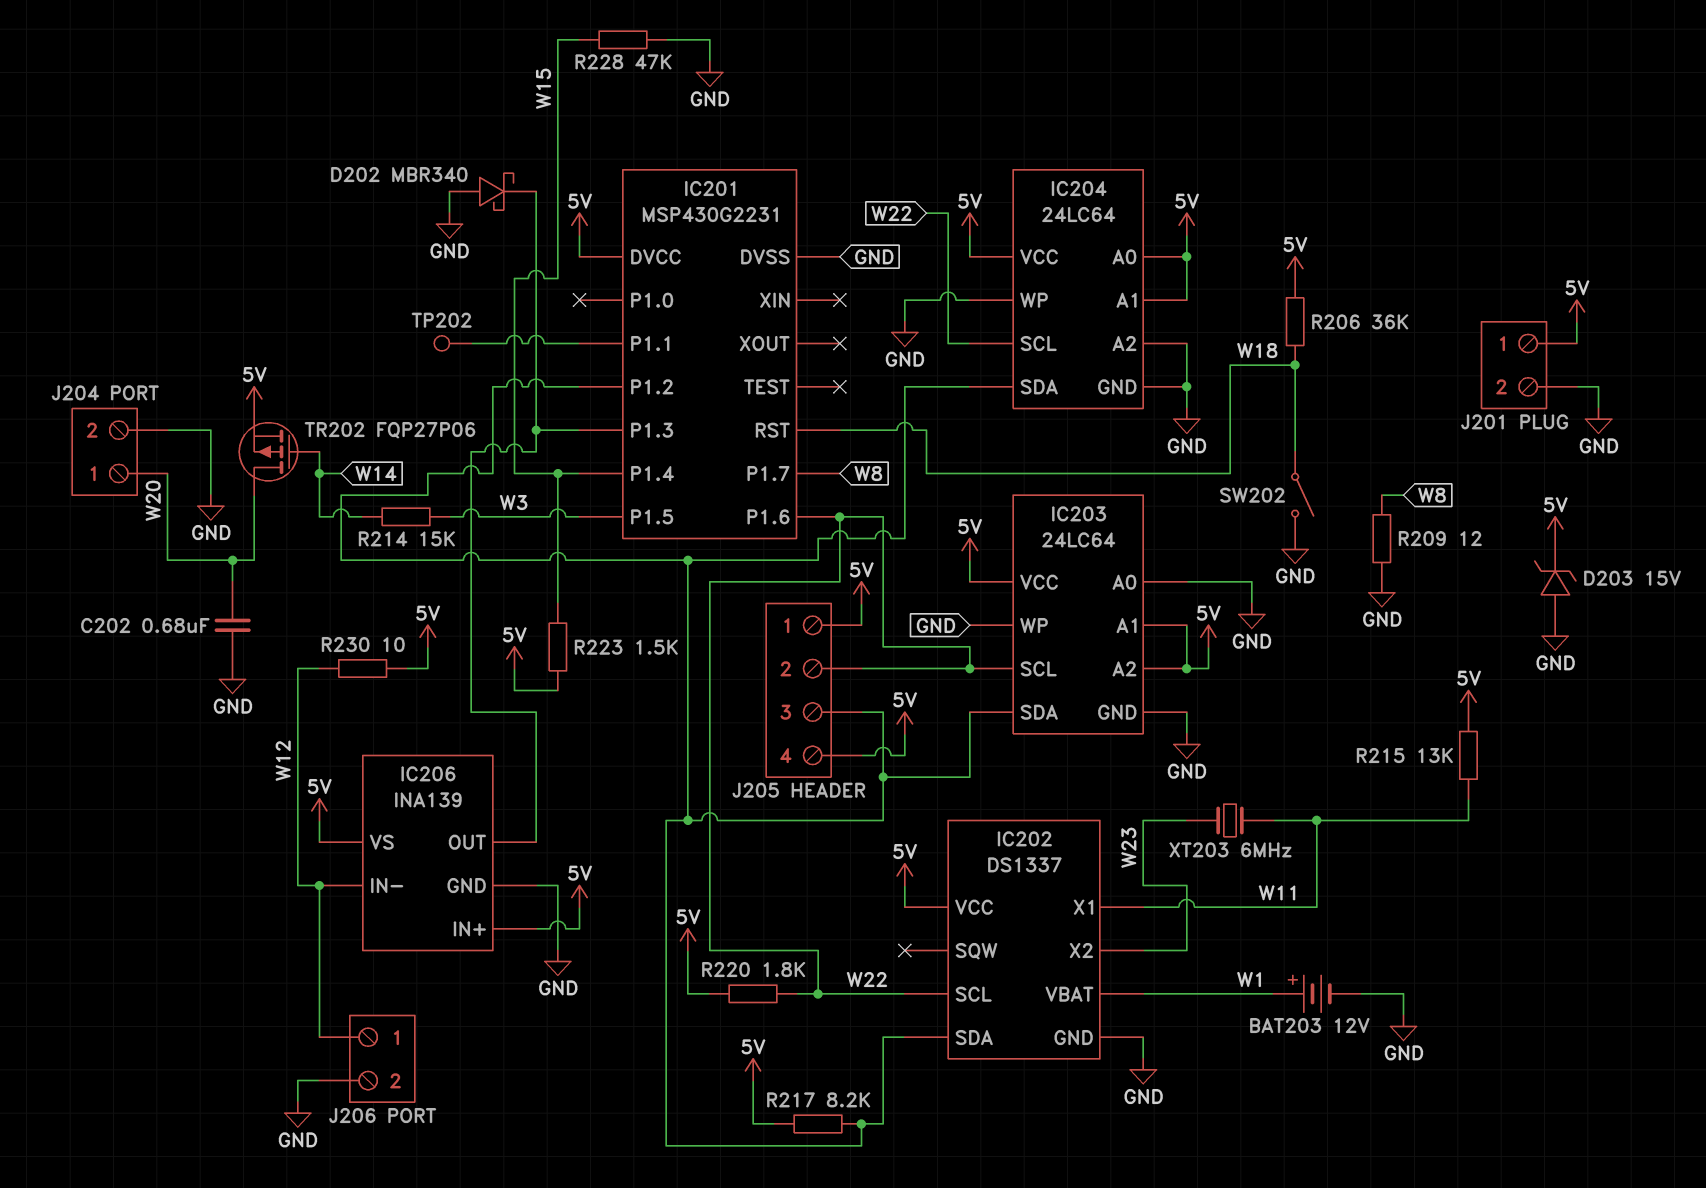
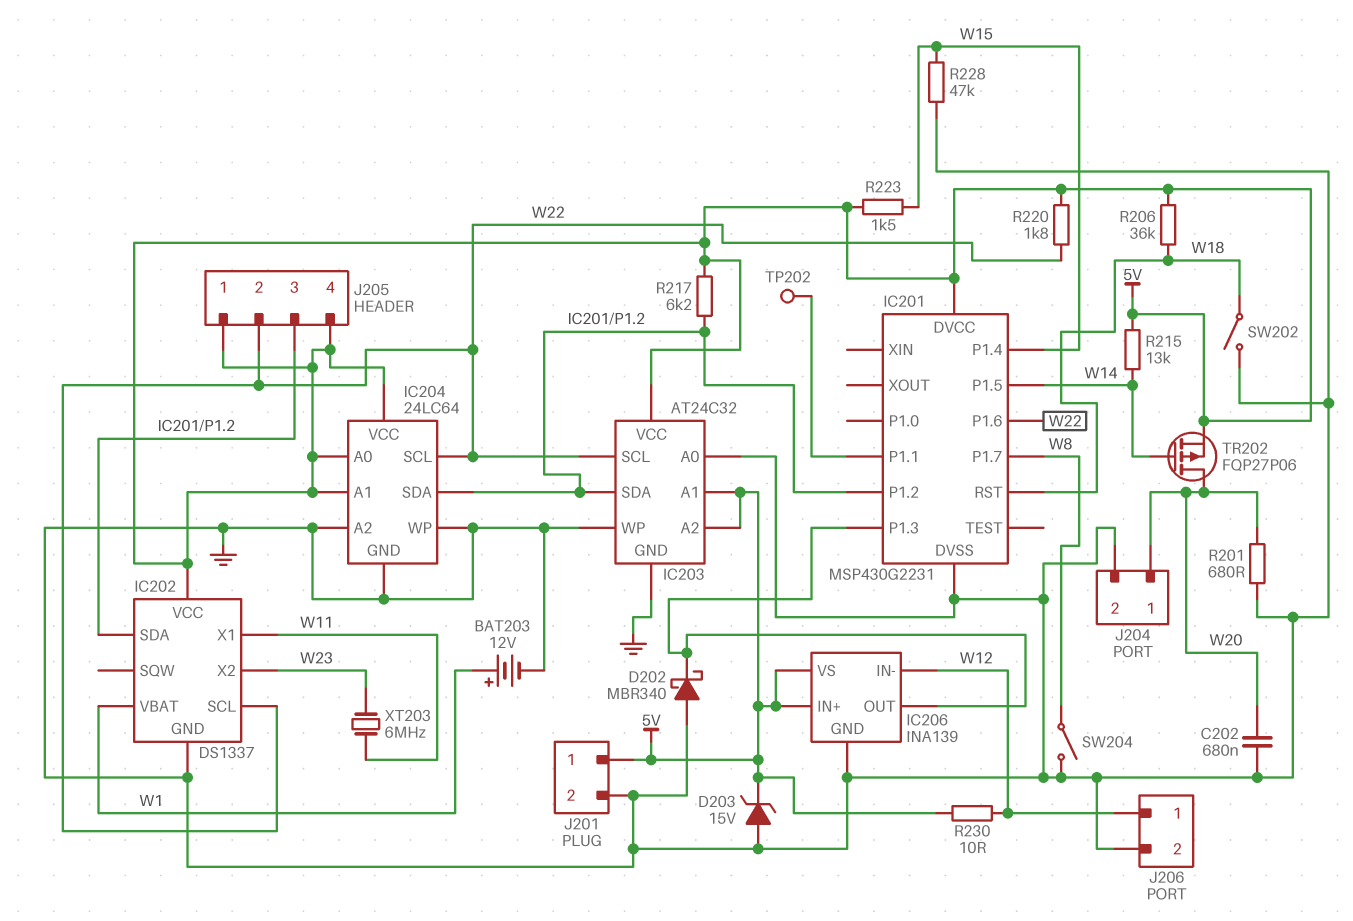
IC201 pin P1.5: W3 -> W14
IC203: 24LC64 -> AT24C32
R201: none -> 680 (GND, W20)
R209: 12 (GND, W8) -> none
R214: 15k (W3, W14) -> none
R215: 13k (5V, W11) -> 13k (5V, W14)
R217: 8.2k (5V, IC201/P1.2) -> 6.2k (5V, IC201/P1.2)
SW204: none -> switch (GND, W8)

